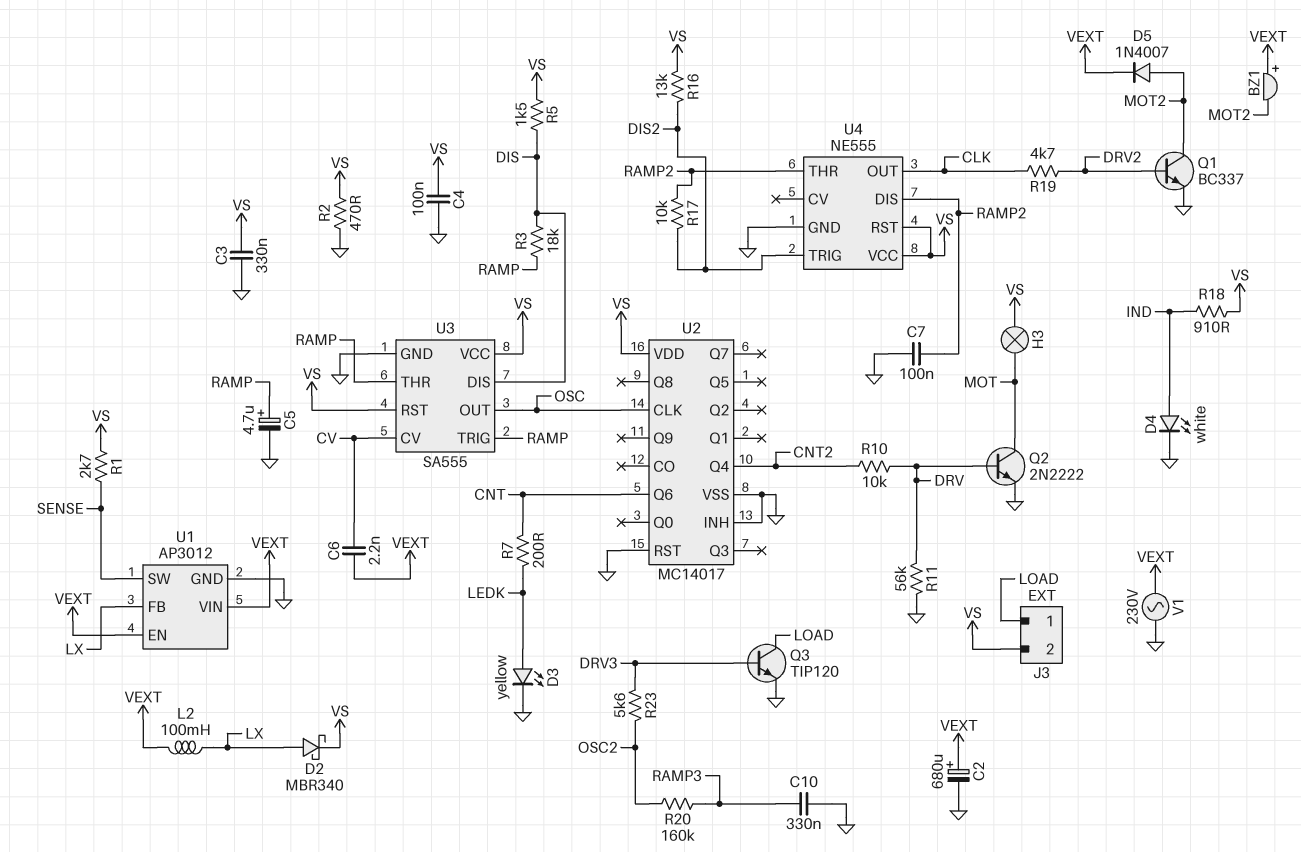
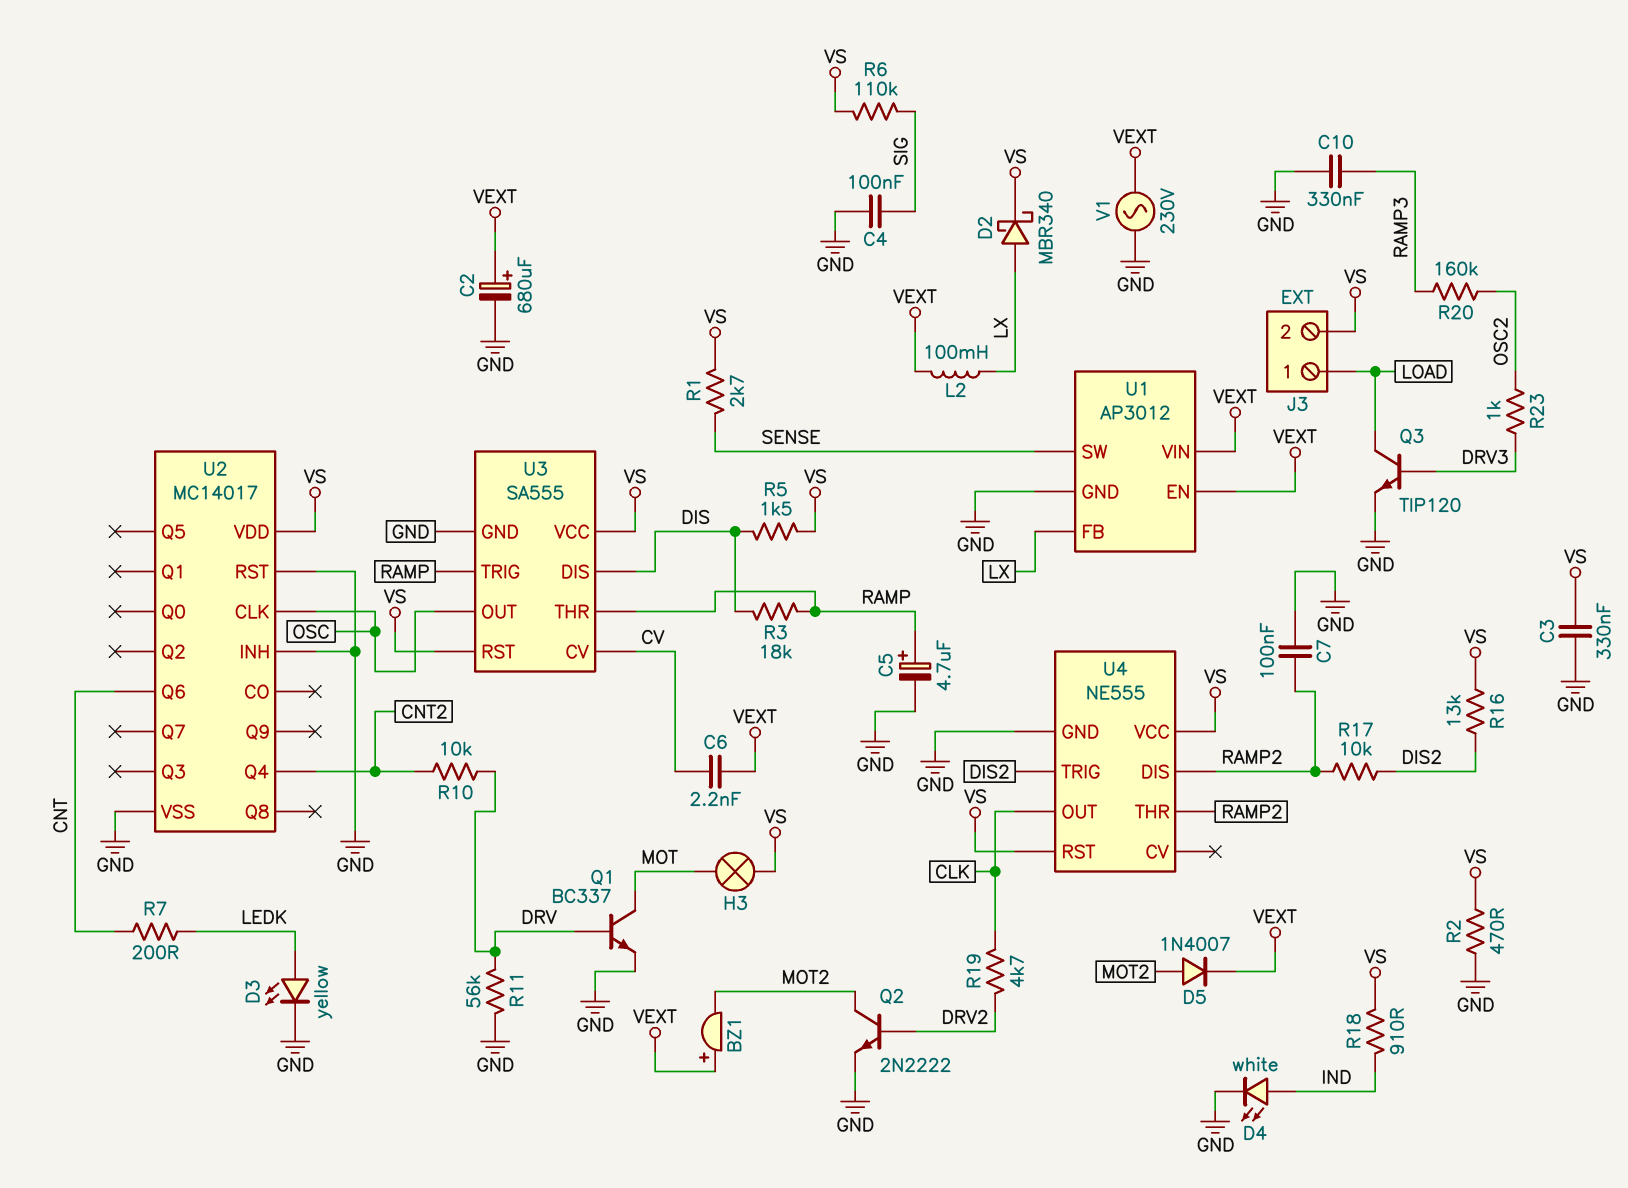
C4: 100nF (GND, VS) -> 100nF (GND, SIG)
Q1: NPN BC337 (B DRV2, C MOT2, E GND) -> NPN BC337 (B DRV, C MOT, E GND)
Q2: NPN 2N2222 (B DRV, C MOT, E GND) -> NPN 2N2222 (B DRV2, C MOT2, E GND)
R6: none -> 110k (SIG, VS)
R23: 5.6k (DRV3, OSC2) -> 1k (DRV3, OSC2)

